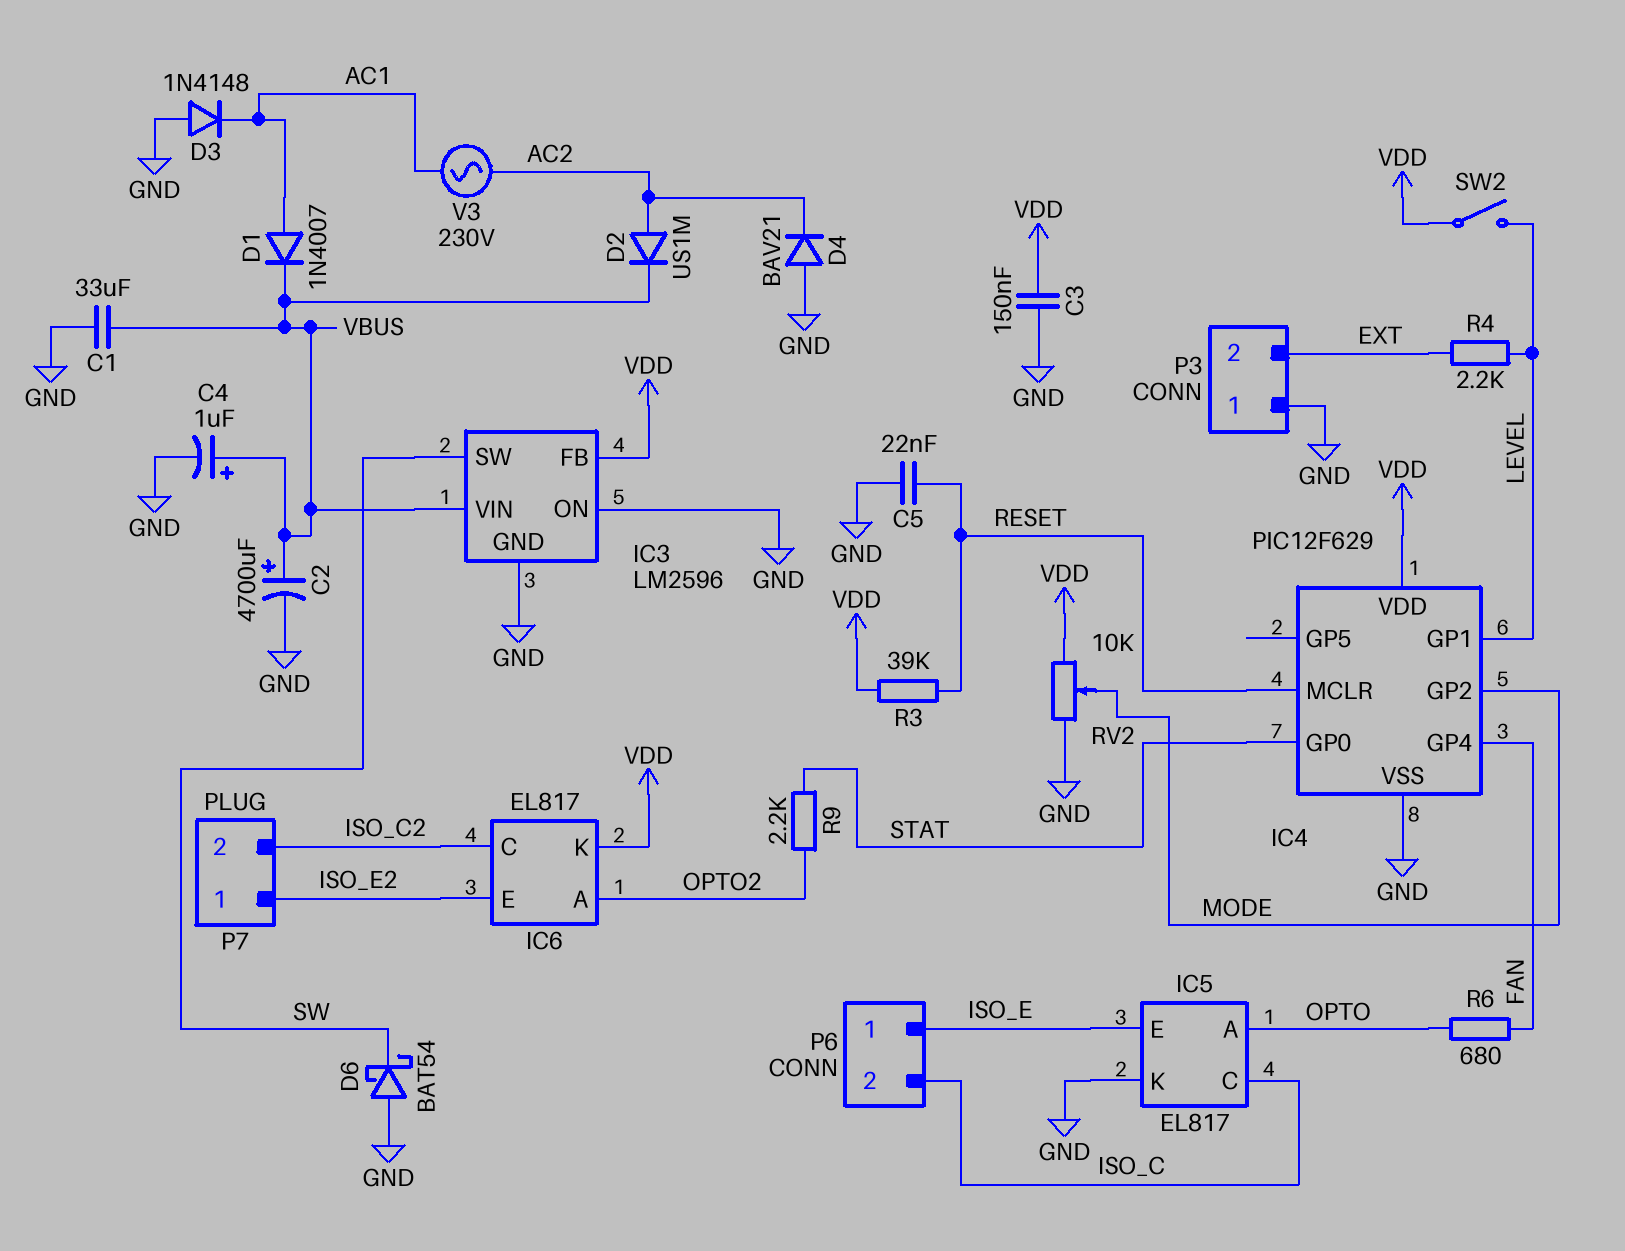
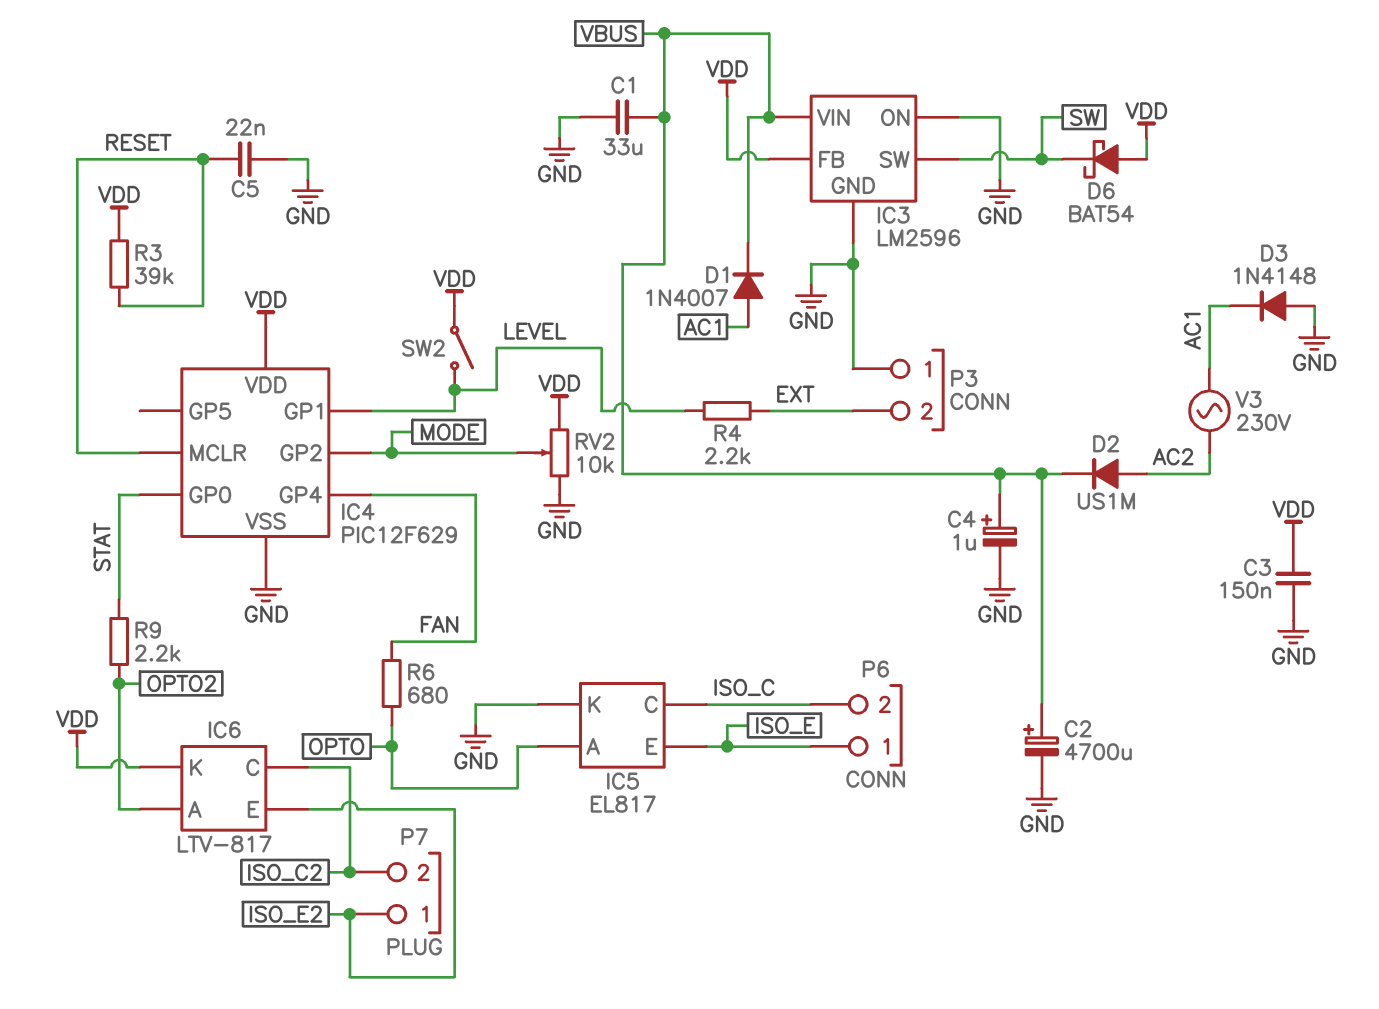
D4: diode BAV21 (A GND, K AC2) -> none
D6: schottky BAT54 (A GND, K SW) -> schottky BAT54 (A VDD, K SW)
IC6: EL817 -> LTV-817

